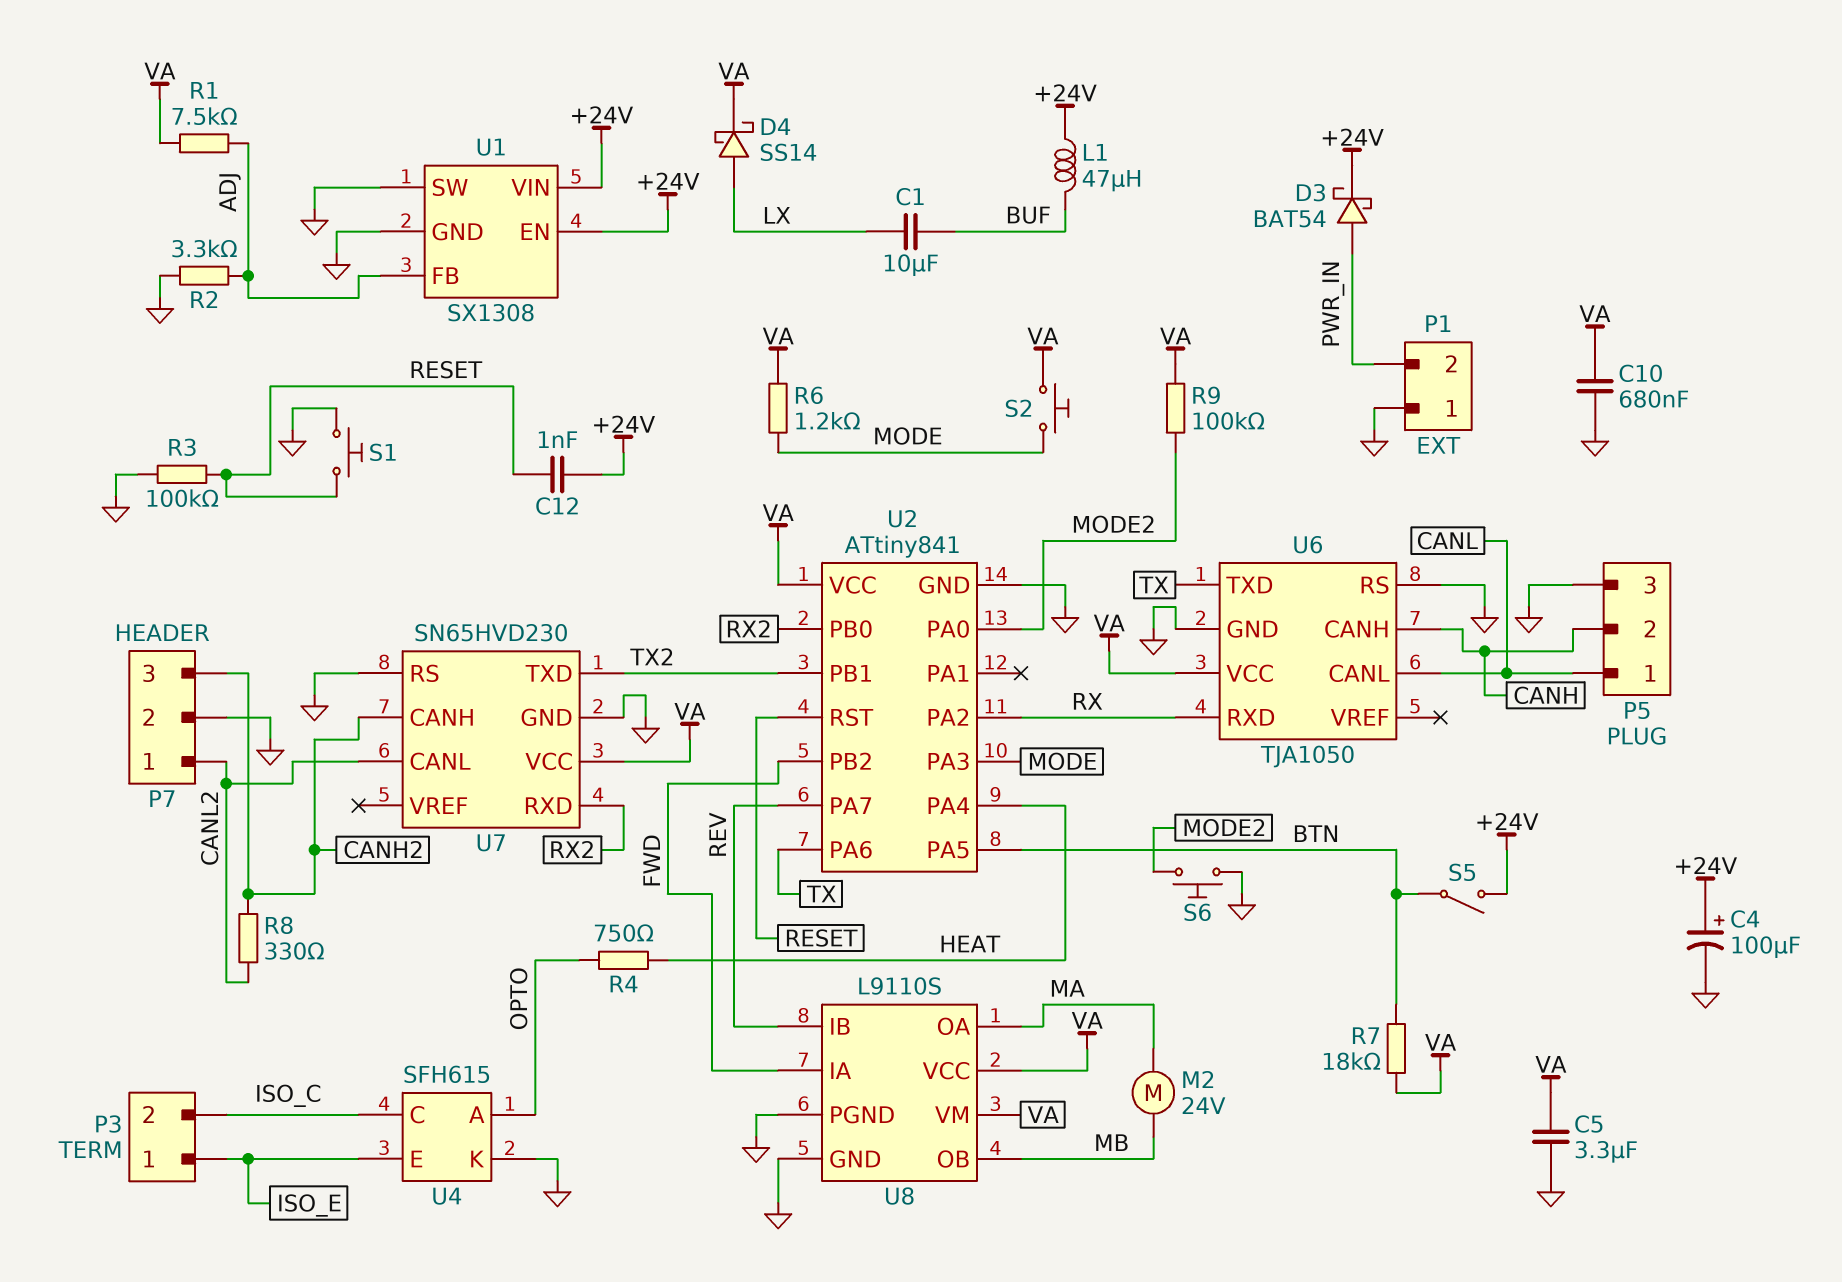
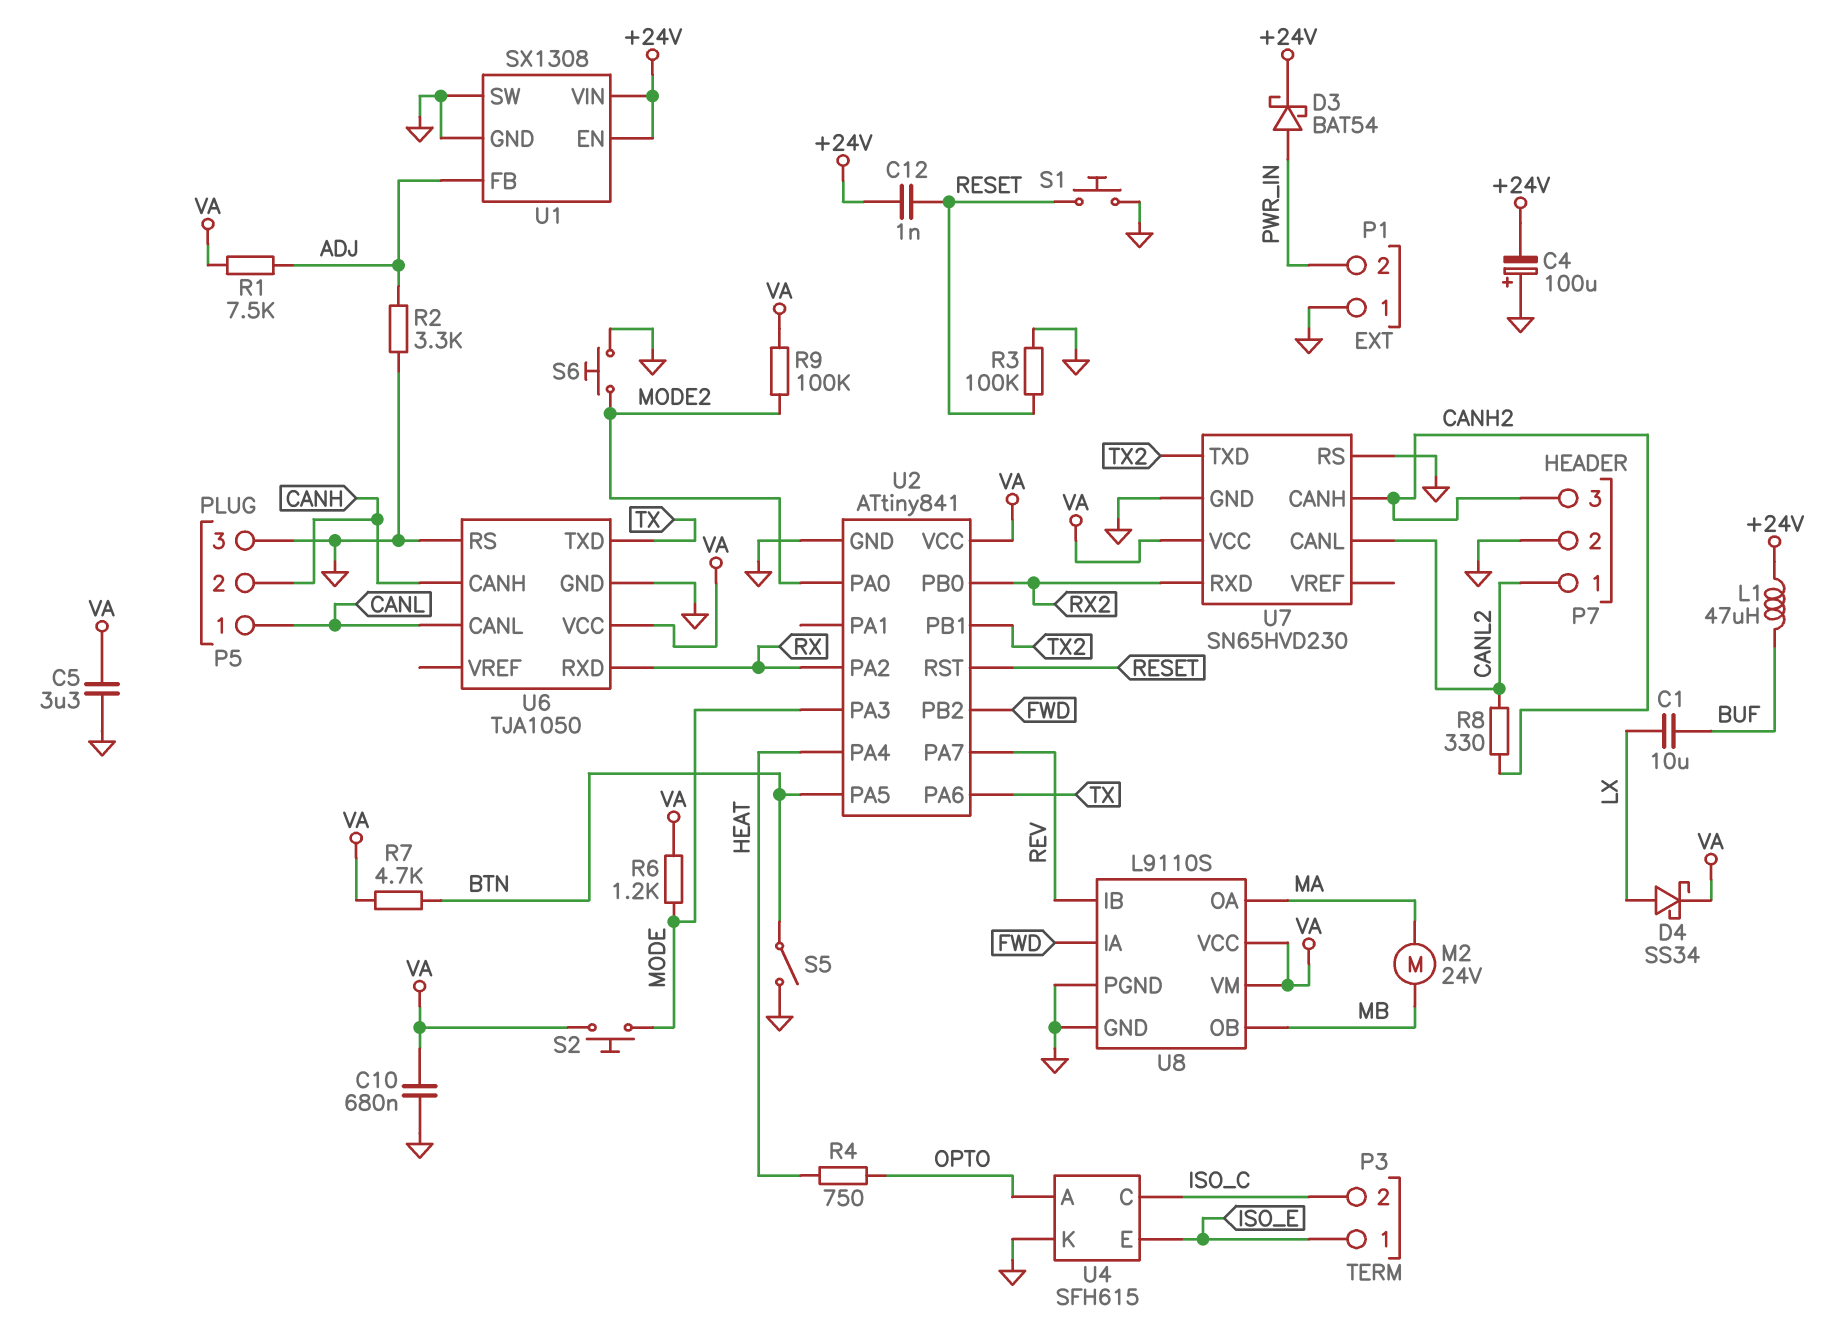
C4: 100uF (plus +24V, minus GND) -> 100uF (plus GND, minus +24V)
D4: schottky SS14 (A LX, K VA) -> schottky SS34 (A LX, K VA)
R7: 18k (BTN, VA) -> 4.7k (BTN, VA)
S5: switch (+24V, BTN) -> switch (BTN, GND)

